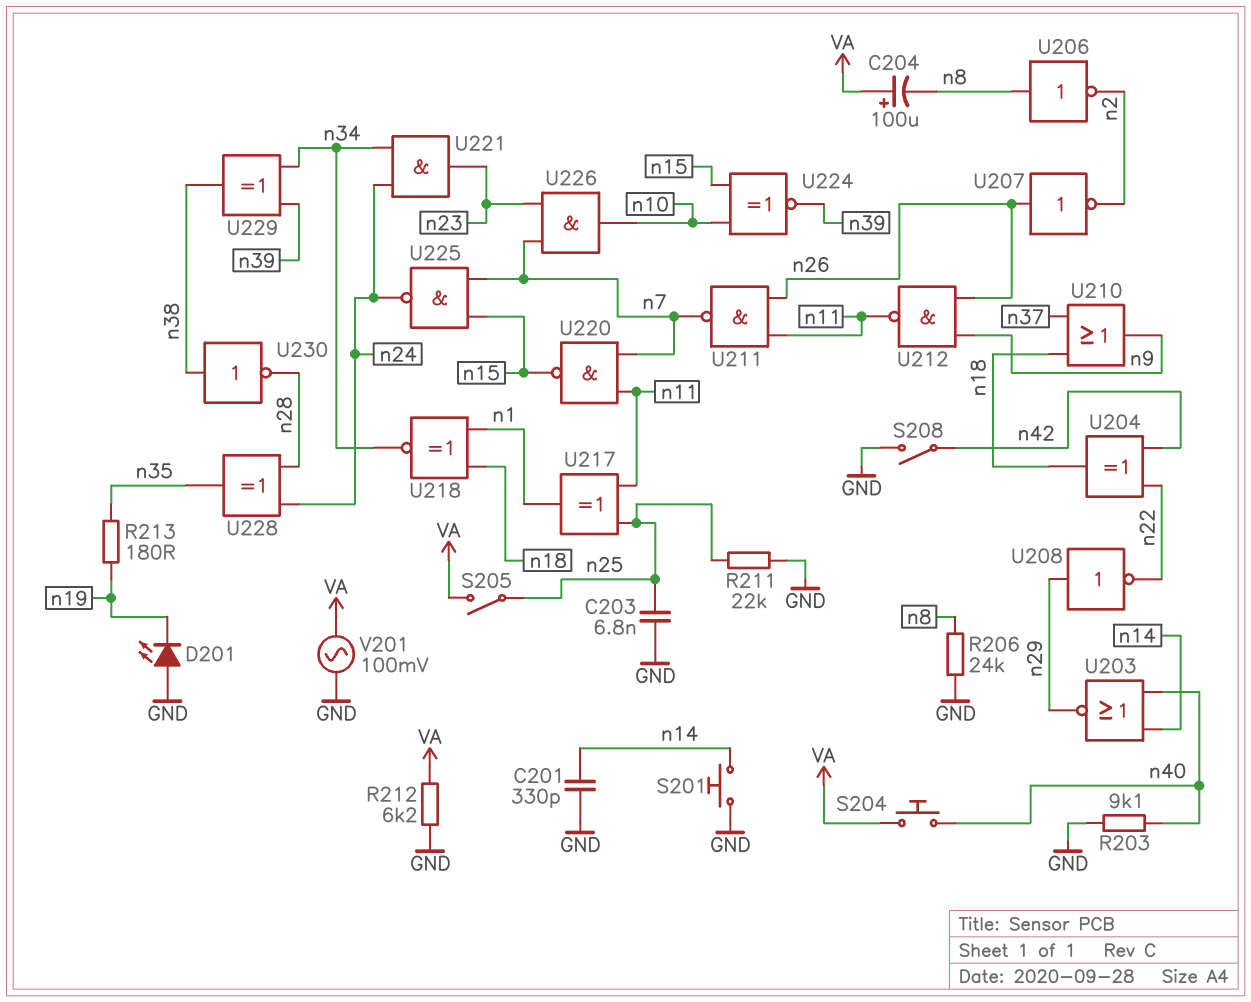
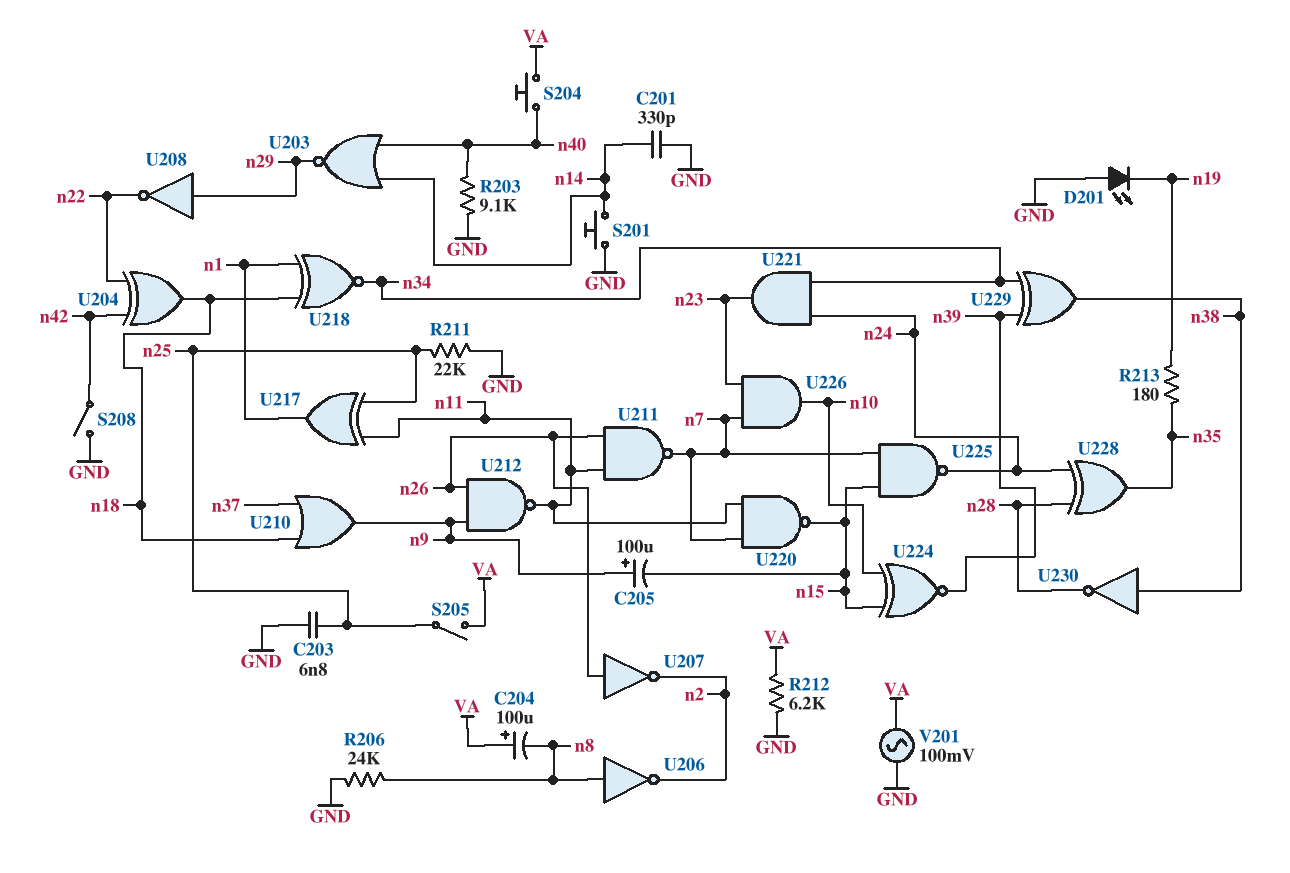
C205: none -> 100uF (plus n9, minus n15)

